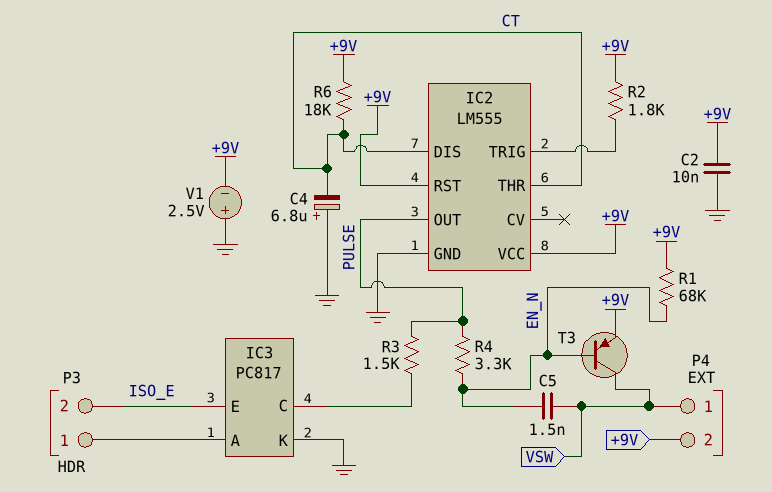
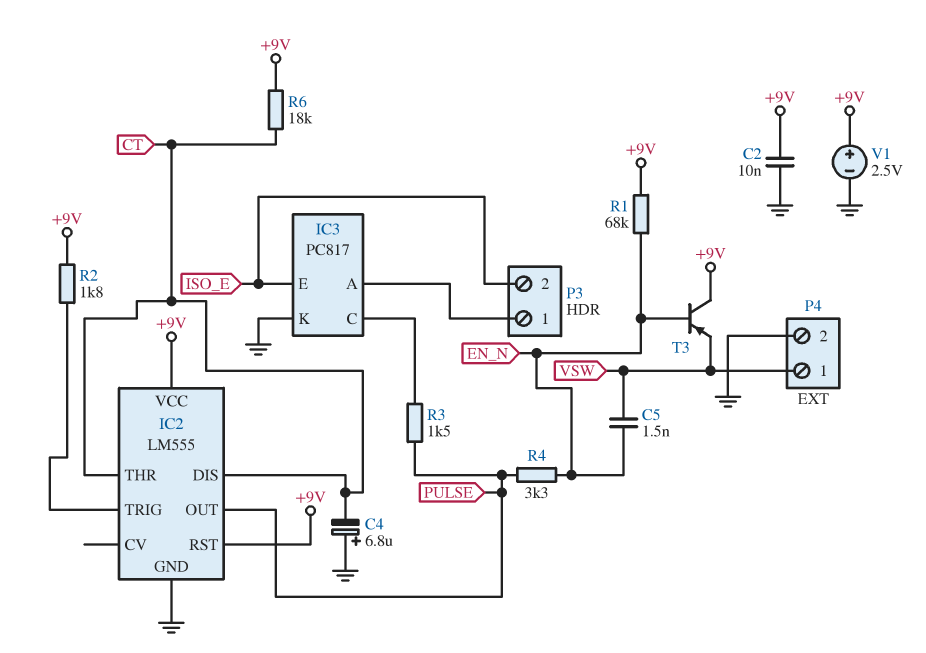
P4 pin 2: +9V -> GND
T3: PNP (B EN_N, C VSW, E +9V) -> PNP (B EN_N, C +9V, E VSW)
V1: 2.5V (plus GND, minus +9V) -> 2.5V (plus +9V, minus GND)

